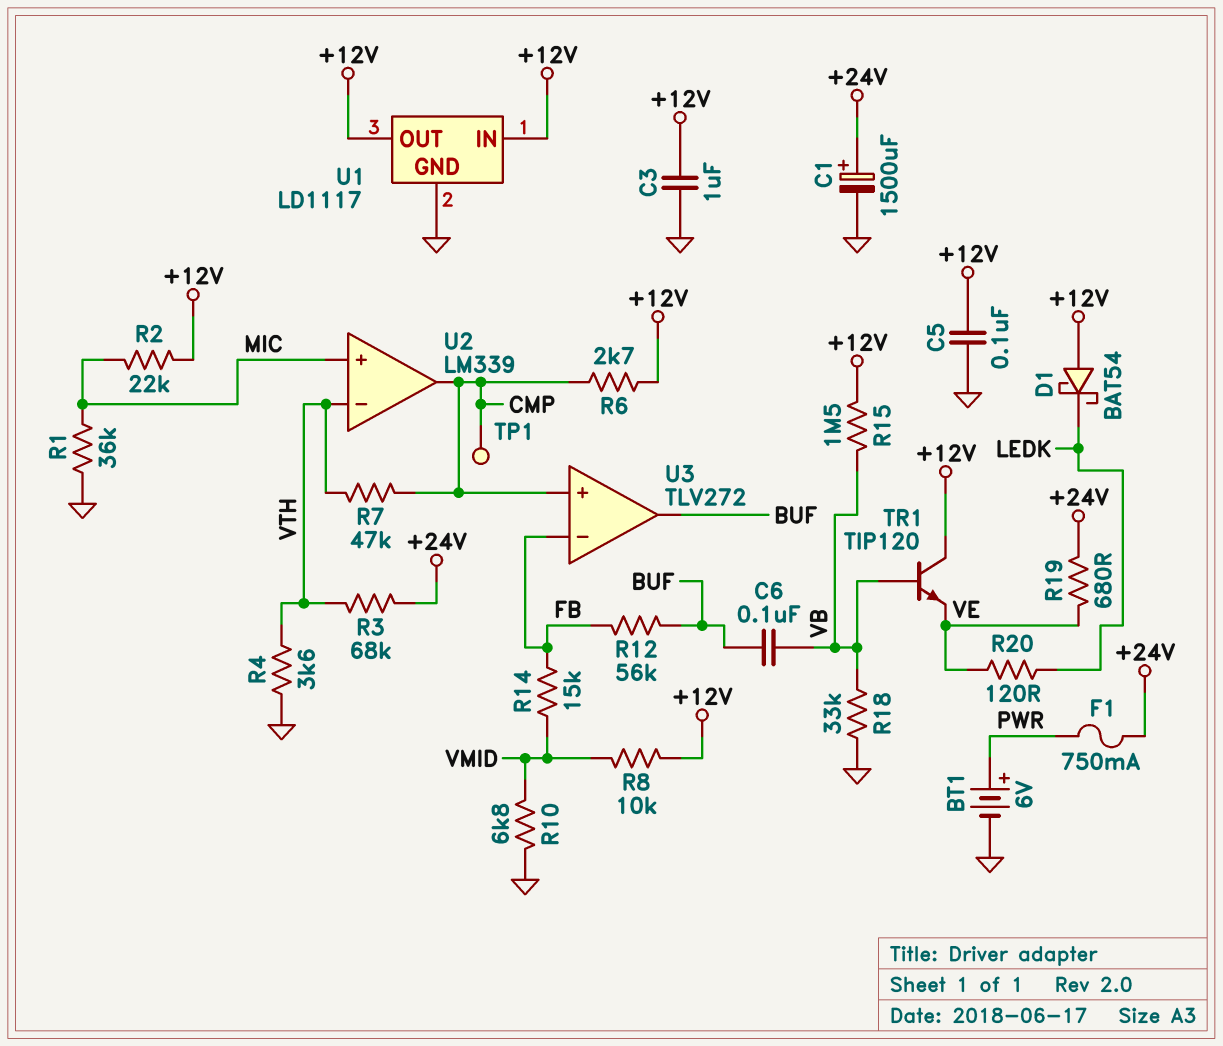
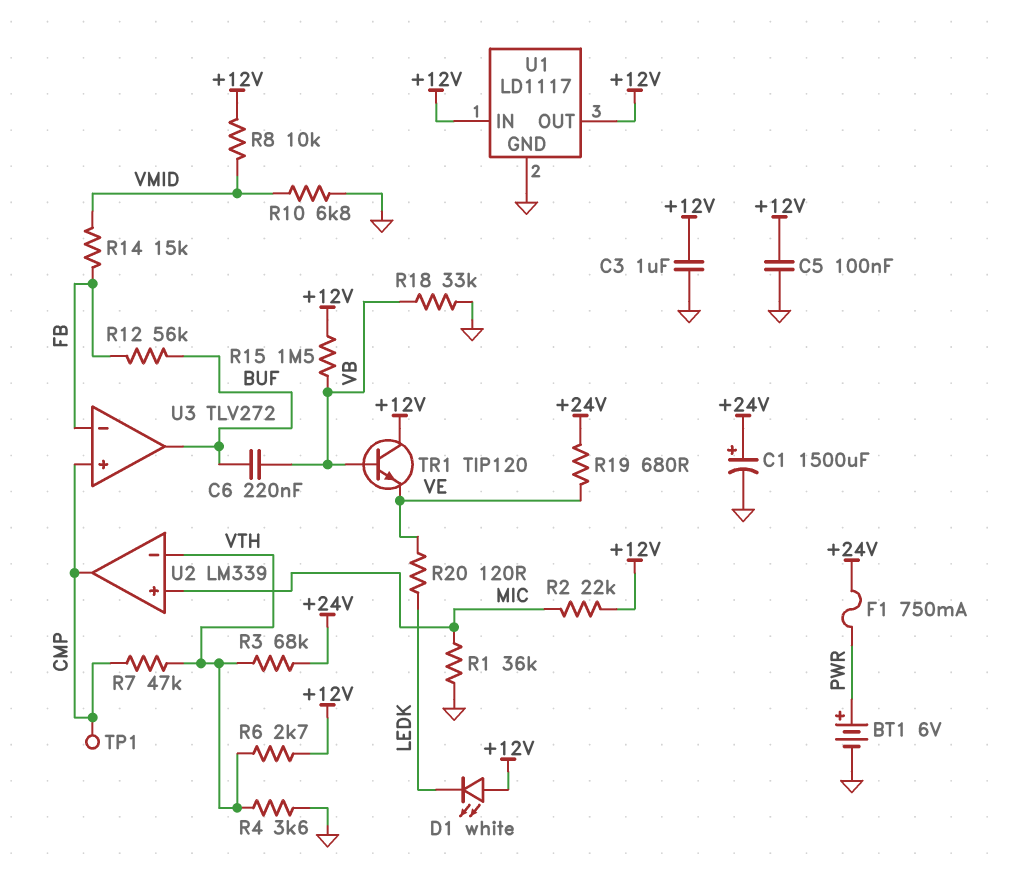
C6: 100nF (BUF, VB) -> 220nF (BUF, VB)
D1: schottky BAT54 (A +12V, K LEDK) -> LED white (A +12V, K LEDK)
R6: 2.7k (+12V, CMP) -> 2.7k (+12V, VTH)

